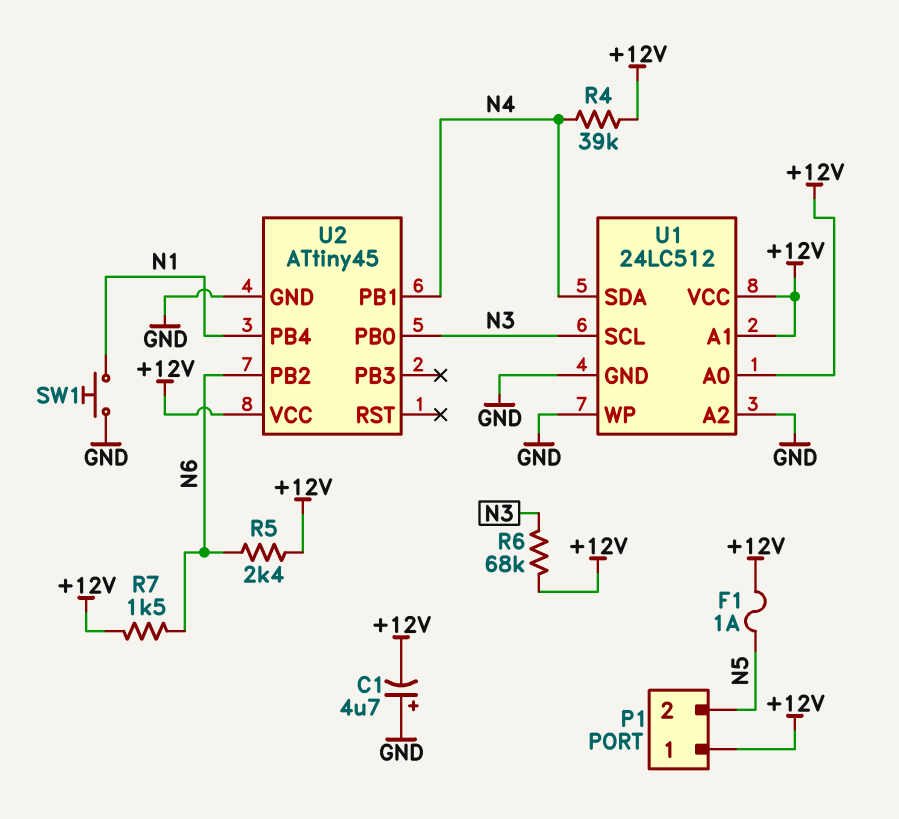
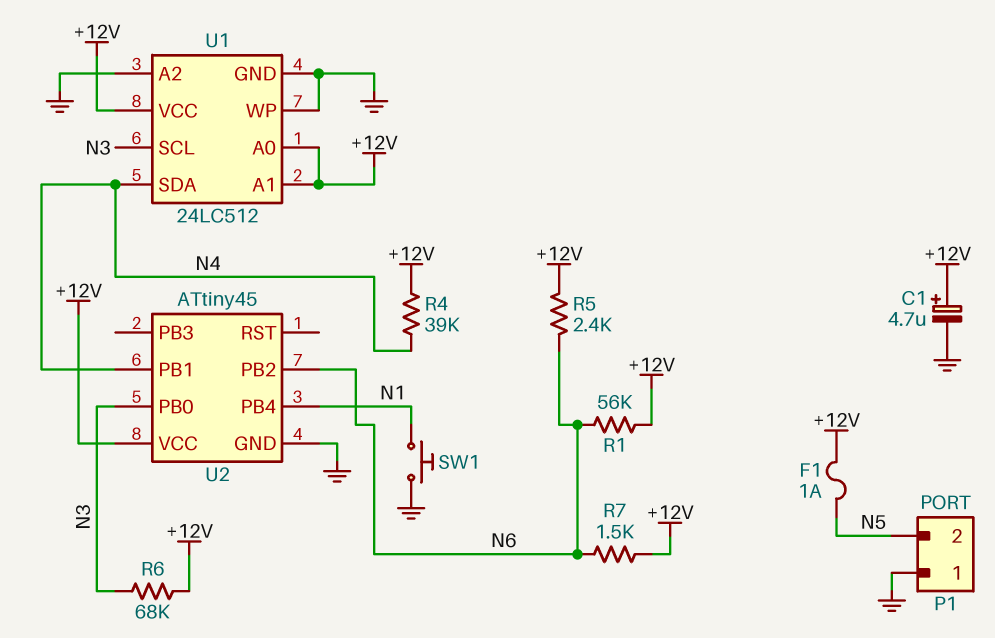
C1: 4.7uF (plus GND, minus +12V) -> 4.7uF (plus +12V, minus GND)
P1 pin 1: +12V -> GND
R1: none -> 56k (+12V, N6)

